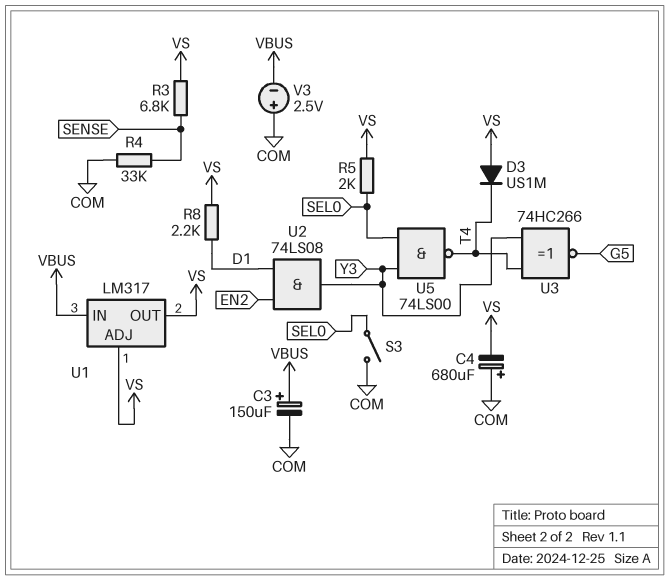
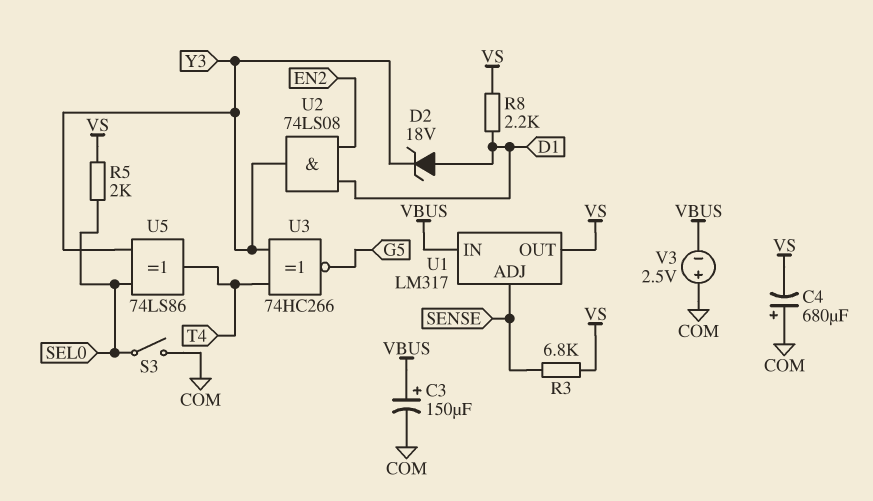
D2: none -> zener 18V (A D1, K Y3)
D3: diode US1M (A VS, K T4) -> none
R4: 33k (COM, SENSE) -> none
U1 pin ADJ: VS -> SENSE
U5: NAND 74LS00 (in SEL0, in Y3, out T4) -> XOR 74LS86 (in SEL0, in Y3, out T4)

